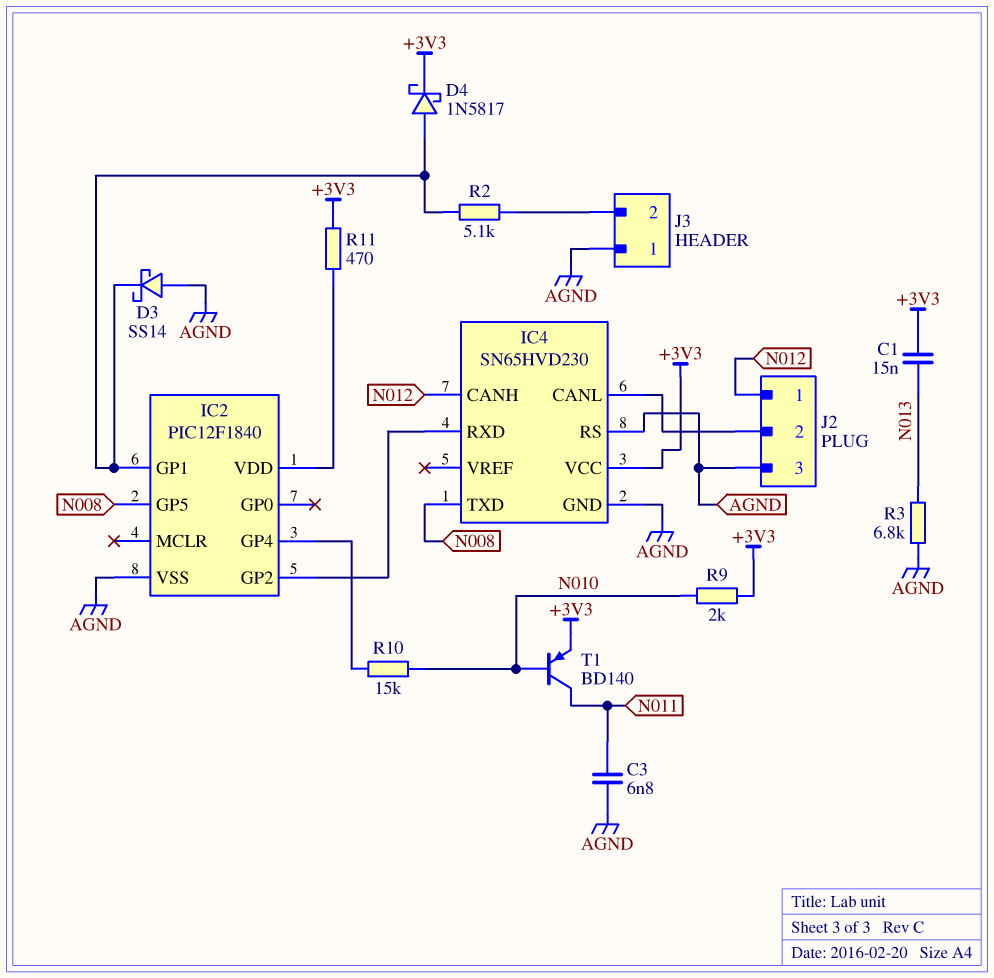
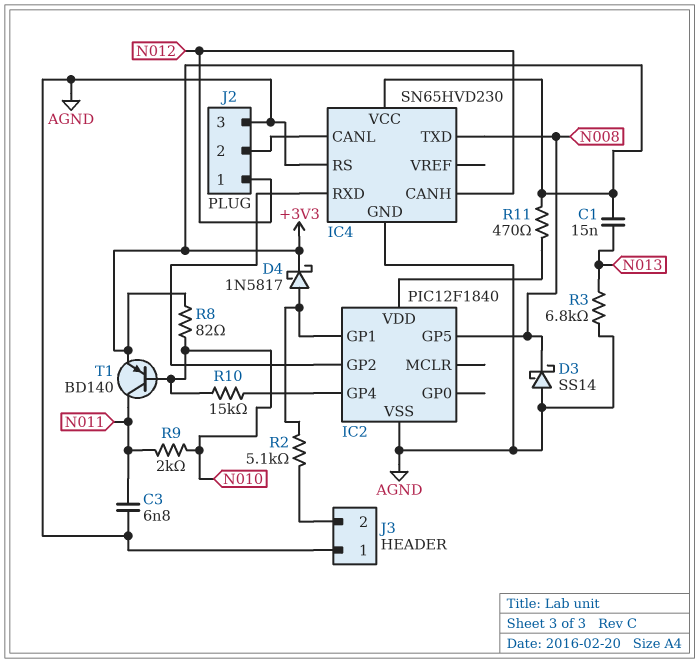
D3: schottky SS14 (A AGND, K IC2/GP1) -> schottky SS14 (A AGND, K N008)
R8: none -> 82 (+3V3, N010)
R9: 2k (+3V3, N010) -> 2k (N010, N011)

